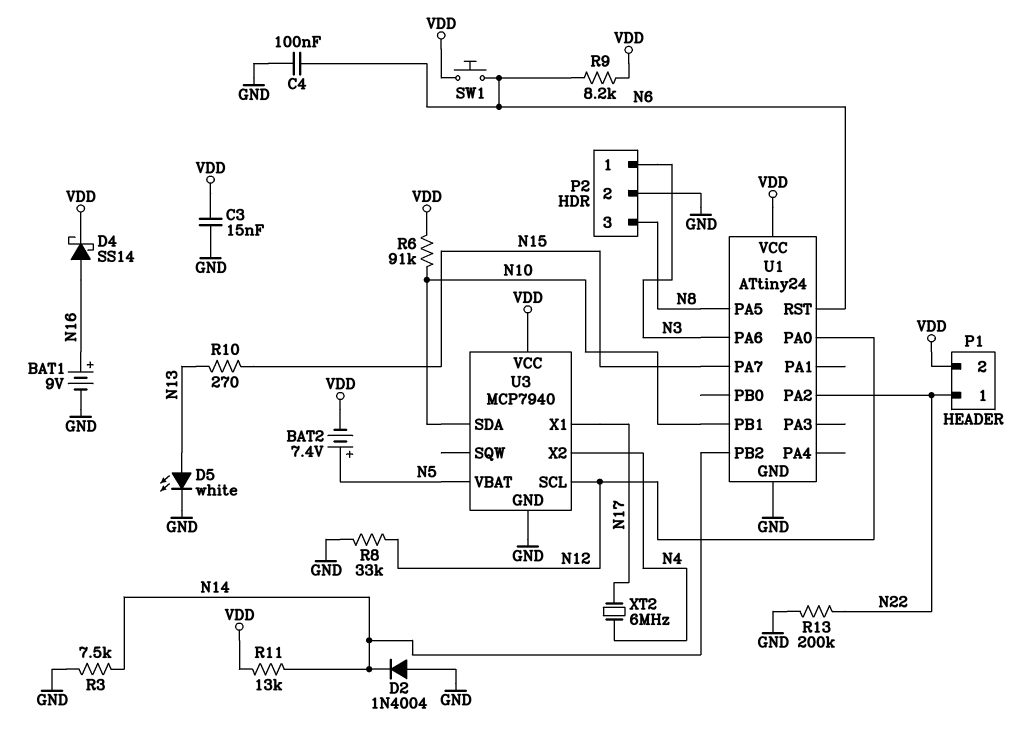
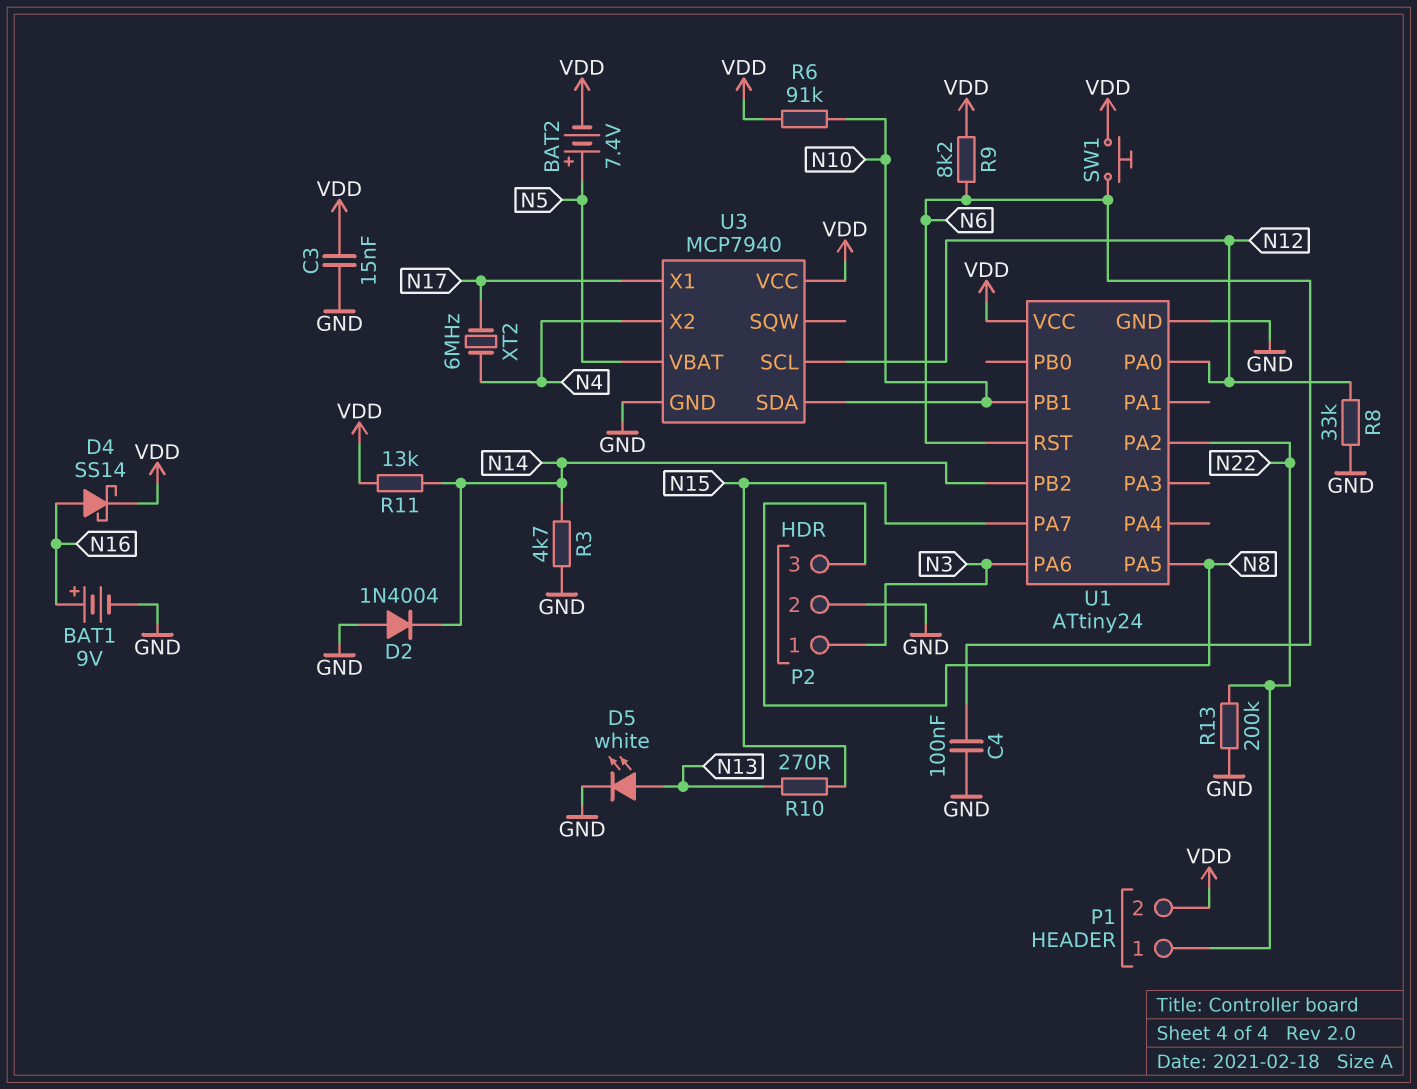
R3: 7.5k (GND, N14) -> 4.7k (GND, N14)

